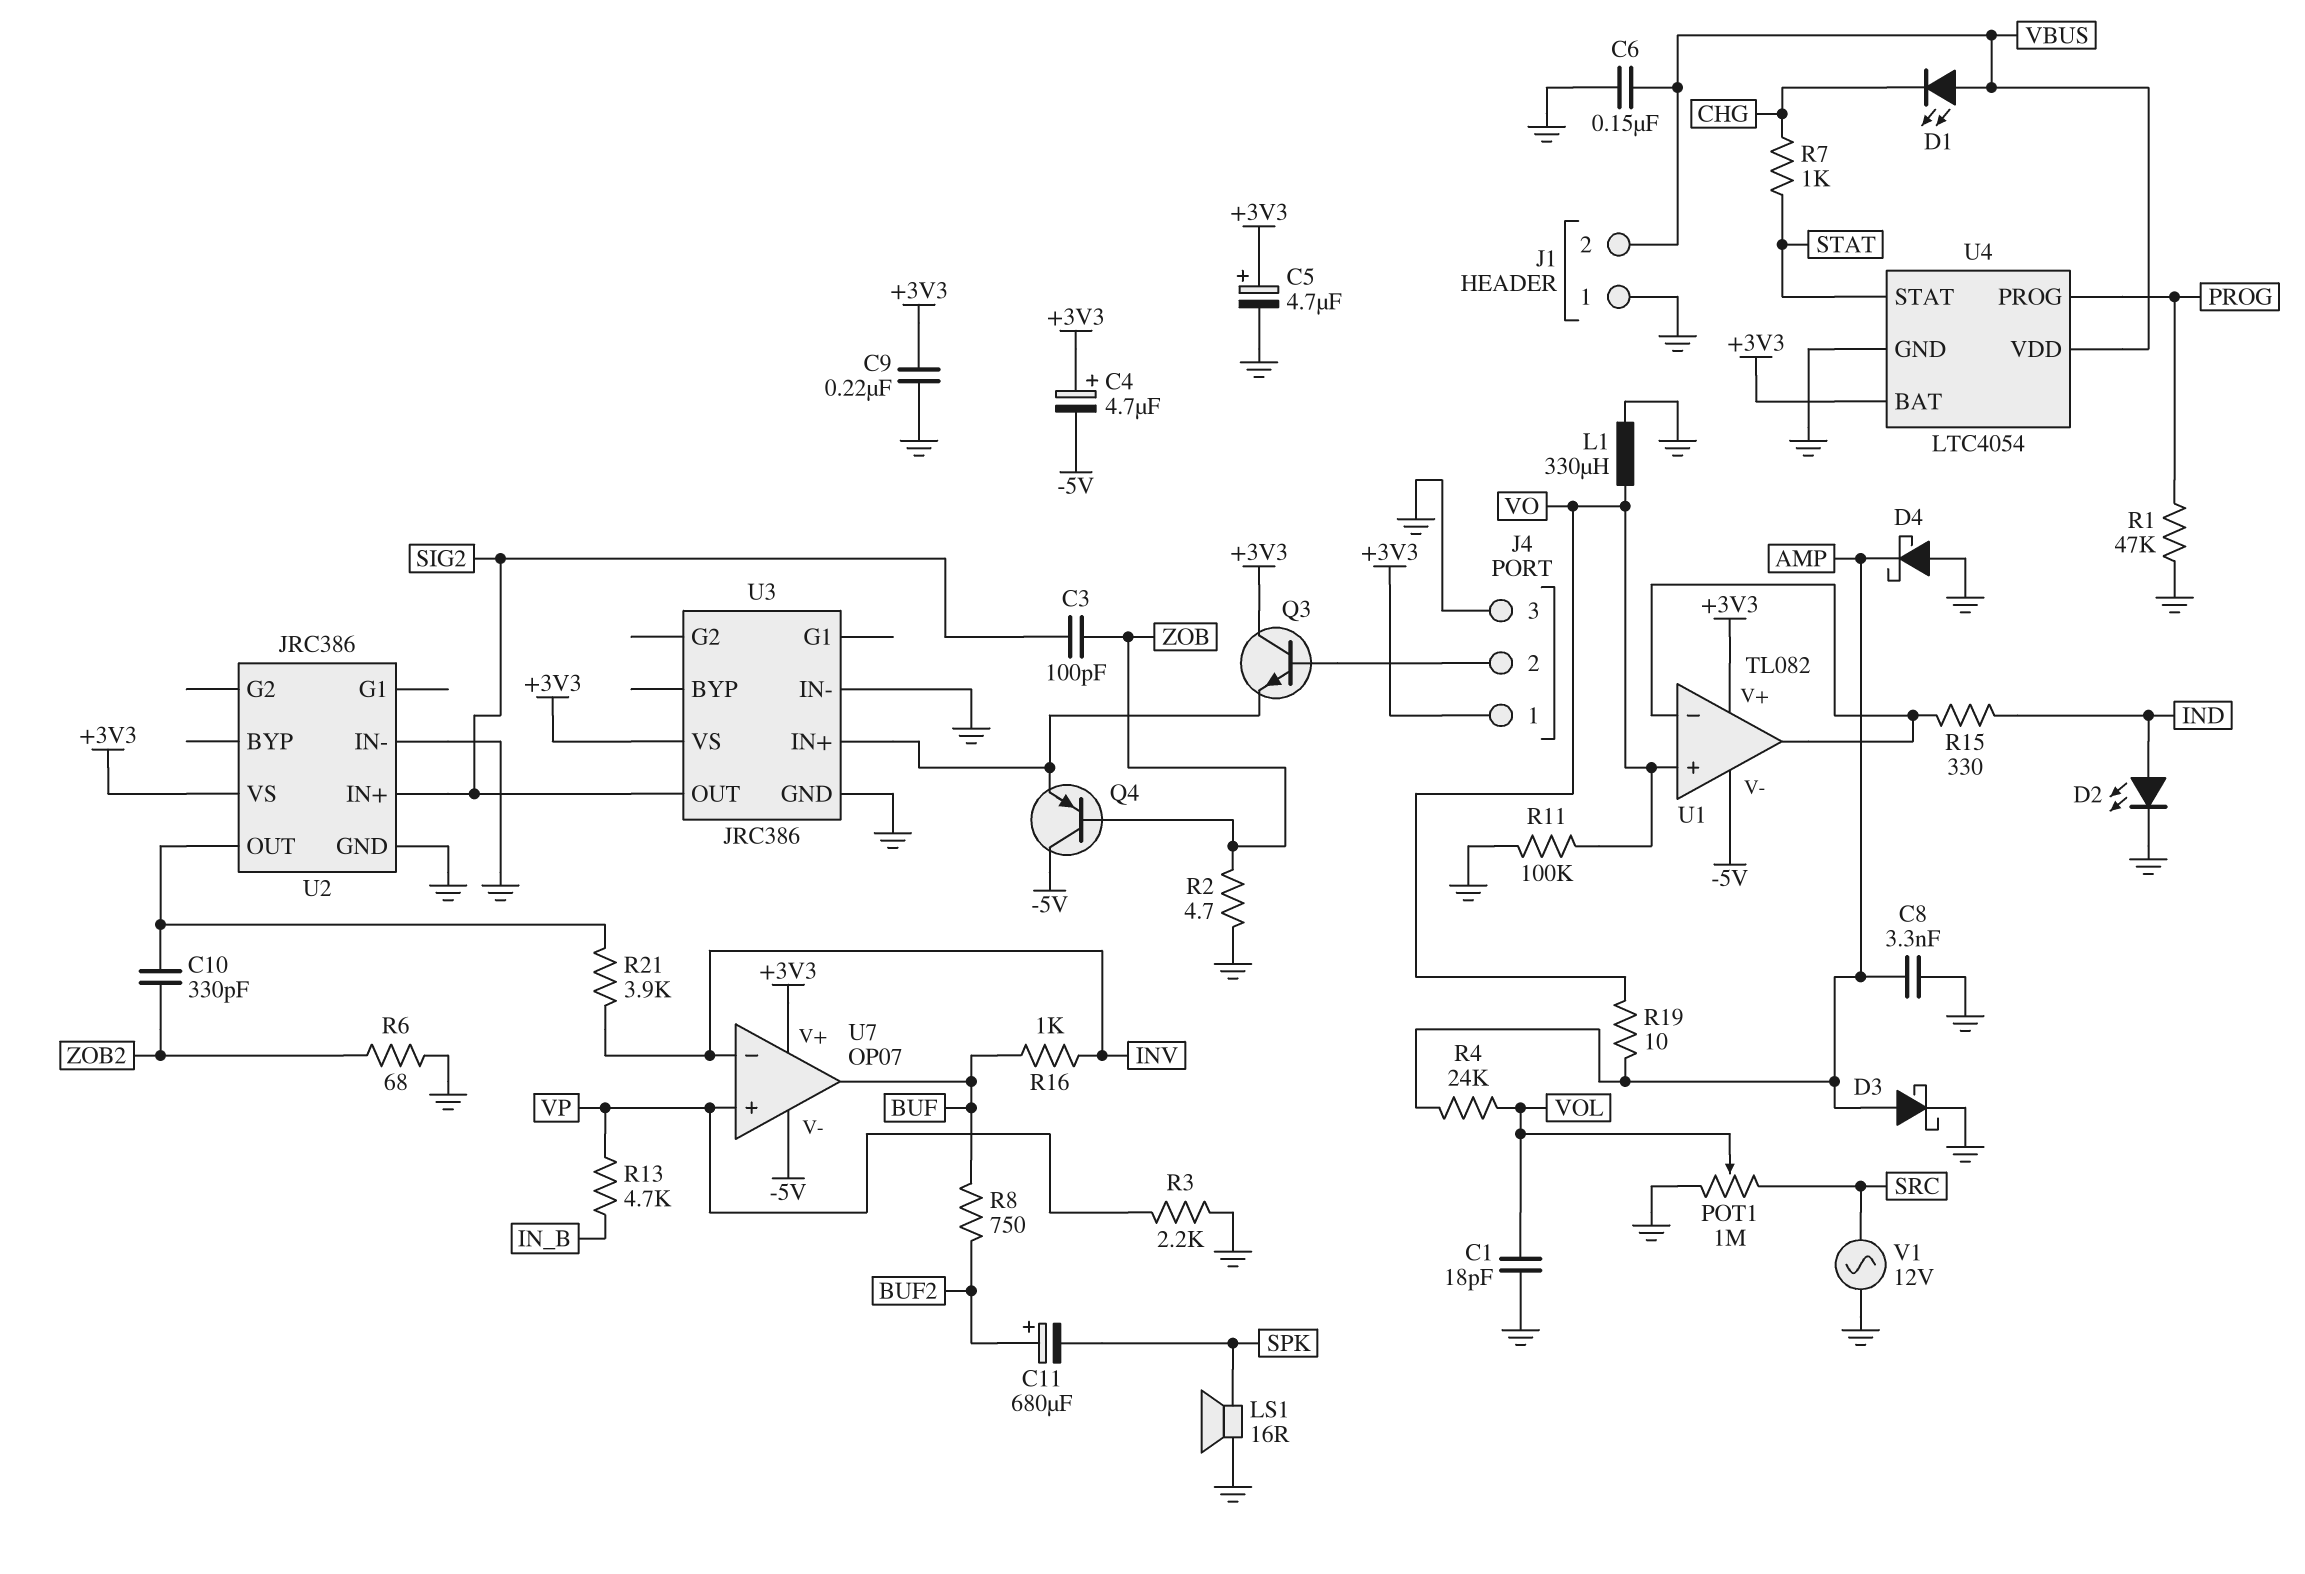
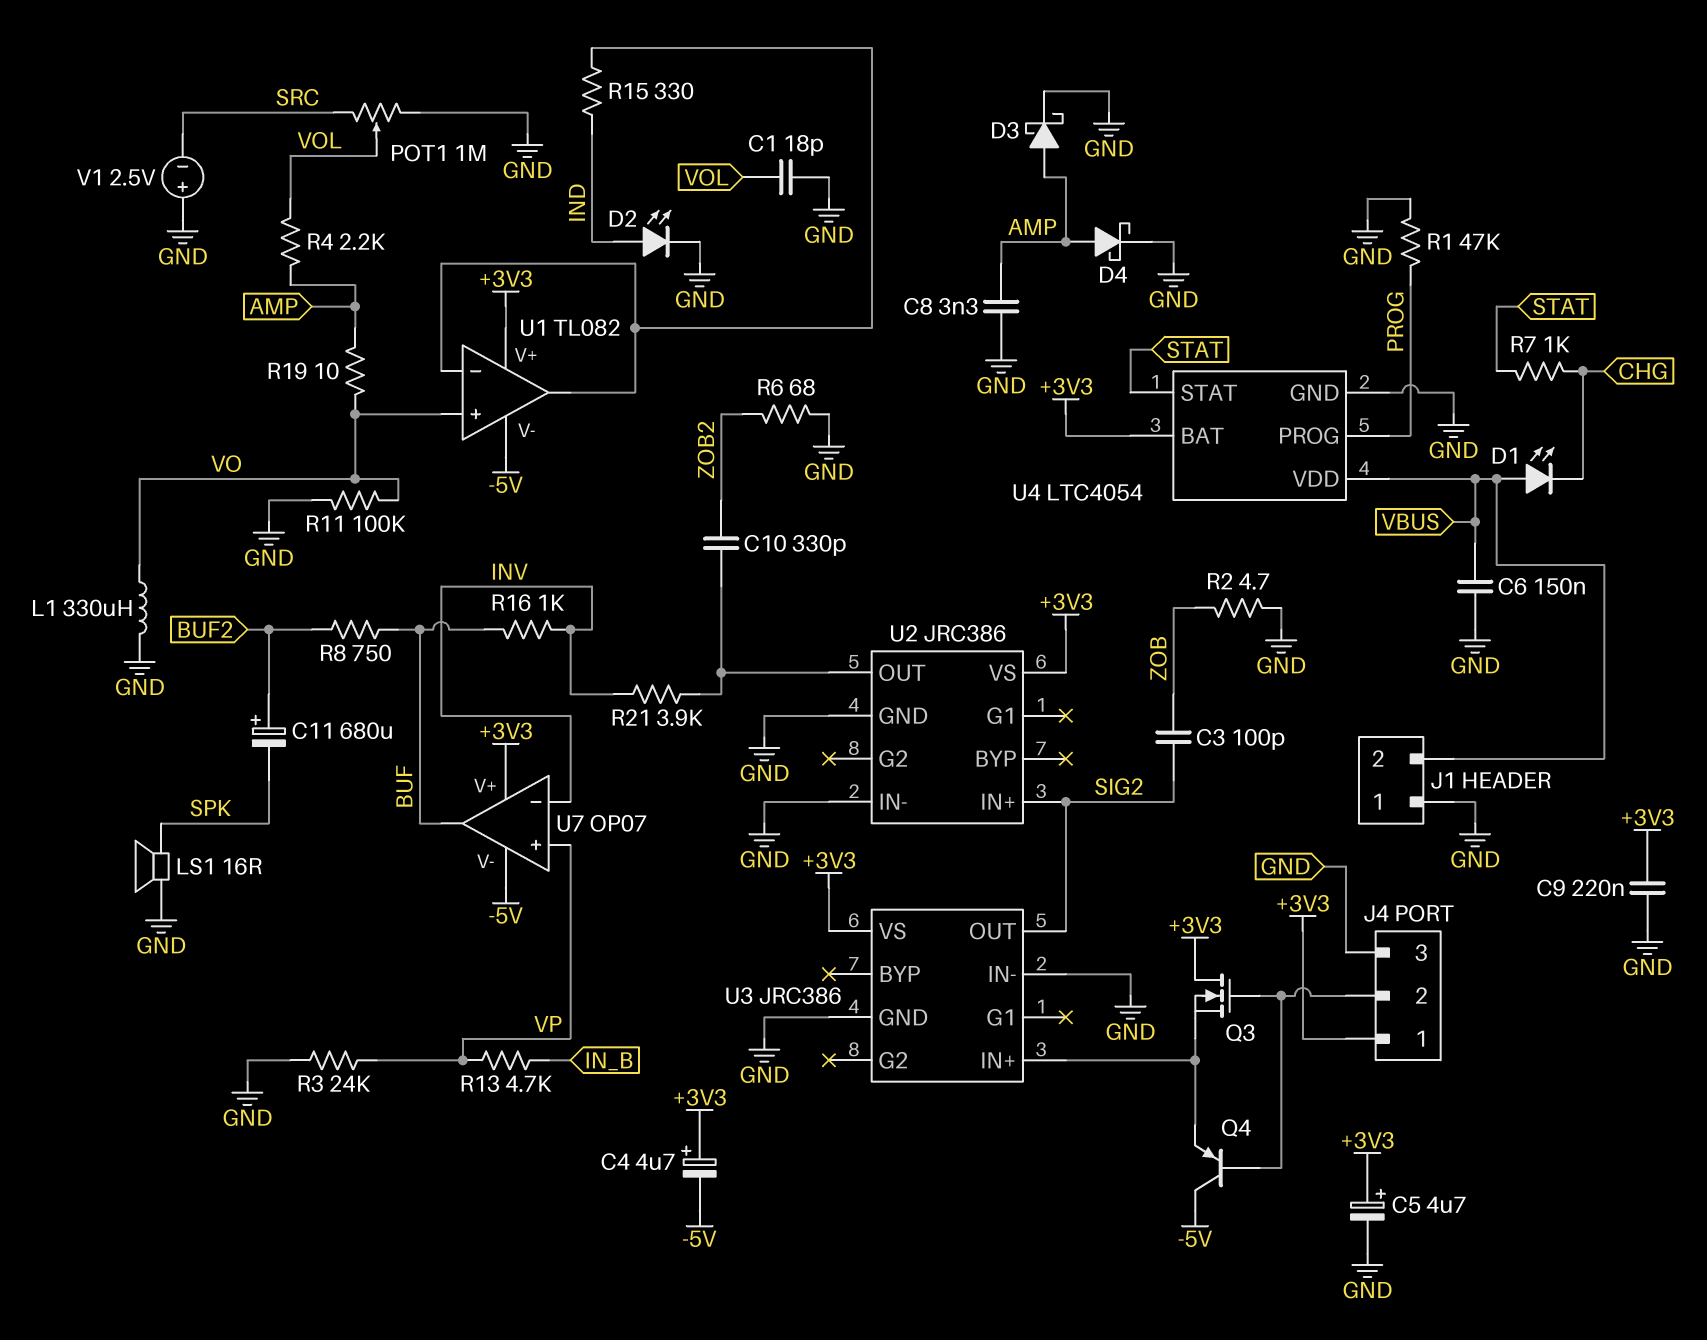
D4: schottky (A GND, K AMP) -> schottky (A AMP, K GND)
Q3: NPN (B J4/2, C +3V3, E U3/IN+) -> NMOS (G J4/2, D +3V3, S U3/IN+)
Q4: PNP (B ZOB, C -5V, E U3/IN+) -> PNP (B J4/2, C -5V, E U3/IN+)
R3: 2.2k (GND, VP) -> 24k (GND, VP)
R4: 24k (AMP, VOL) -> 2.2k (AMP, VOL)
V1: AC 12V (GND, SRC) -> 2.5V (plus GND, minus SRC)

